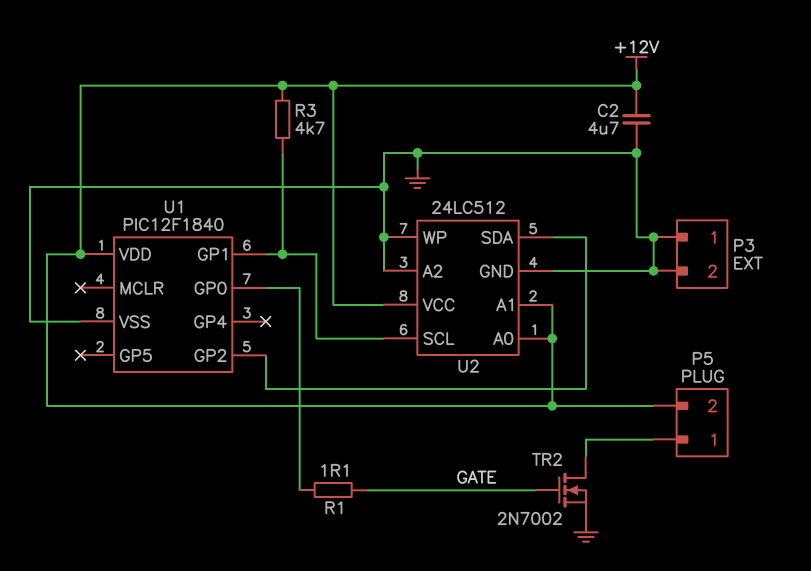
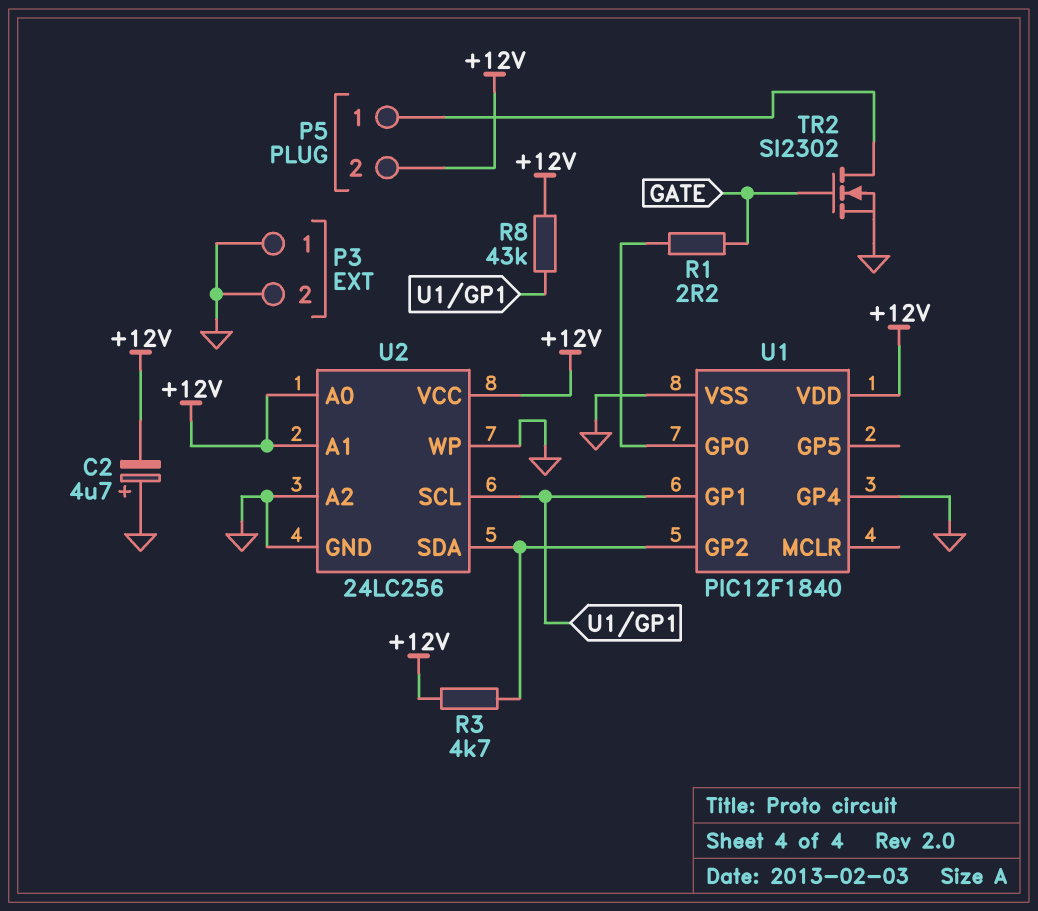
C2: 4.7uF (+12V, GND) -> 4.7uF (plus GND, minus +12V)
R1: 1.1 (GATE, U1/GP0) -> 2.2 (GATE, U1/GP0)
R3: 4.7k (+12V, U1/GP1) -> 4.7k (+12V, U1/GP2)
R8: none -> 43k (+12V, U1/GP1)
TR2: NMOS 2N7002 (G GATE, D P5/1, S GND) -> NMOS SI2302 (G GATE, D P5/1, S GND)
U1 pin GP4: none -> GND
U2: 24LC512 -> 24LC256

